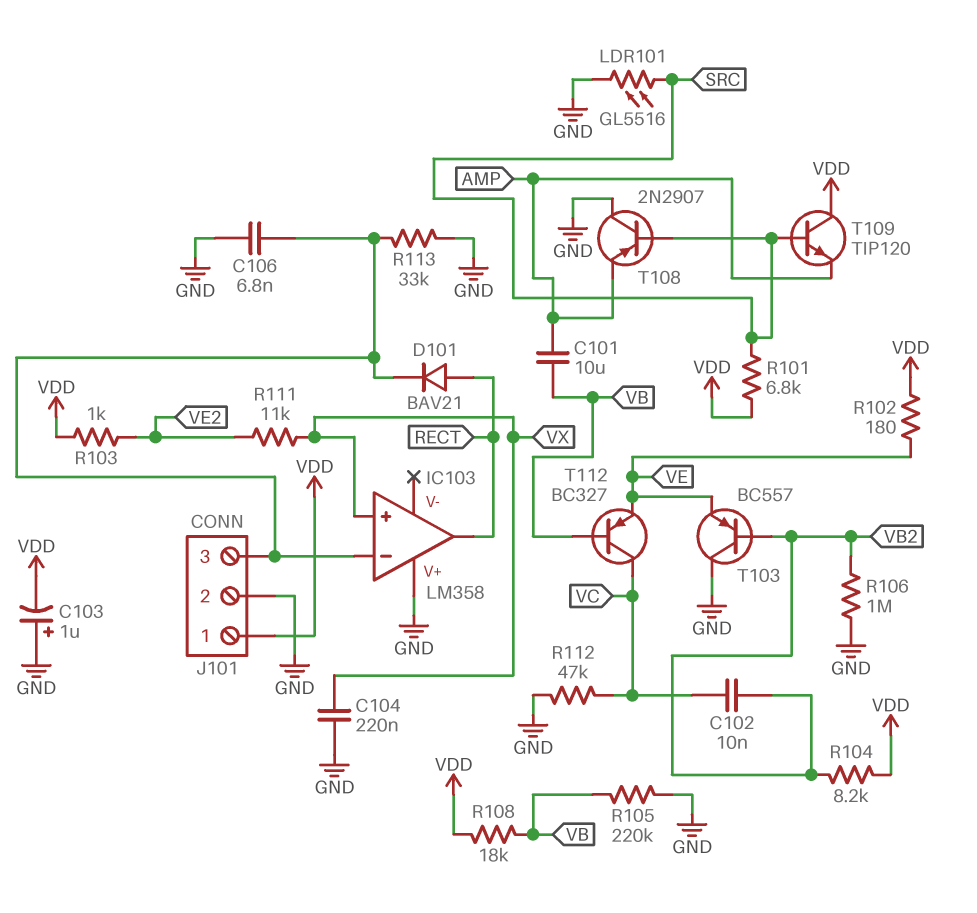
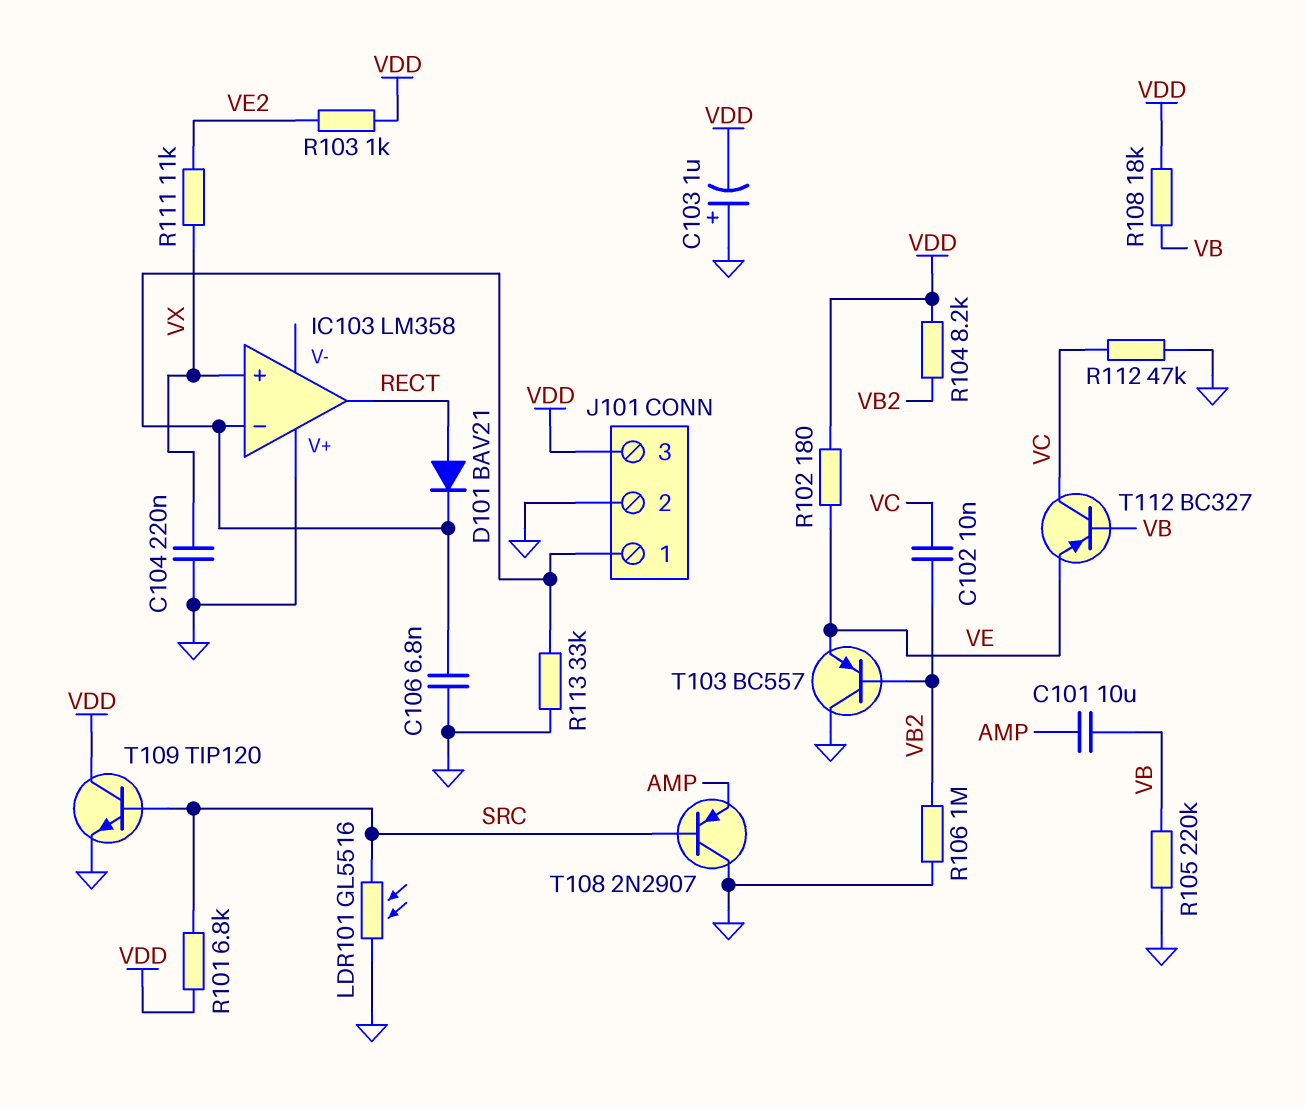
J101 pin 1: VDD -> IC103/in-
J101 pin 3: IC103/in- -> VDD
T109: NPN TIP120 (B SRC, C VDD, E AMP) -> NPN TIP120 (B SRC, C VDD, E GND)

